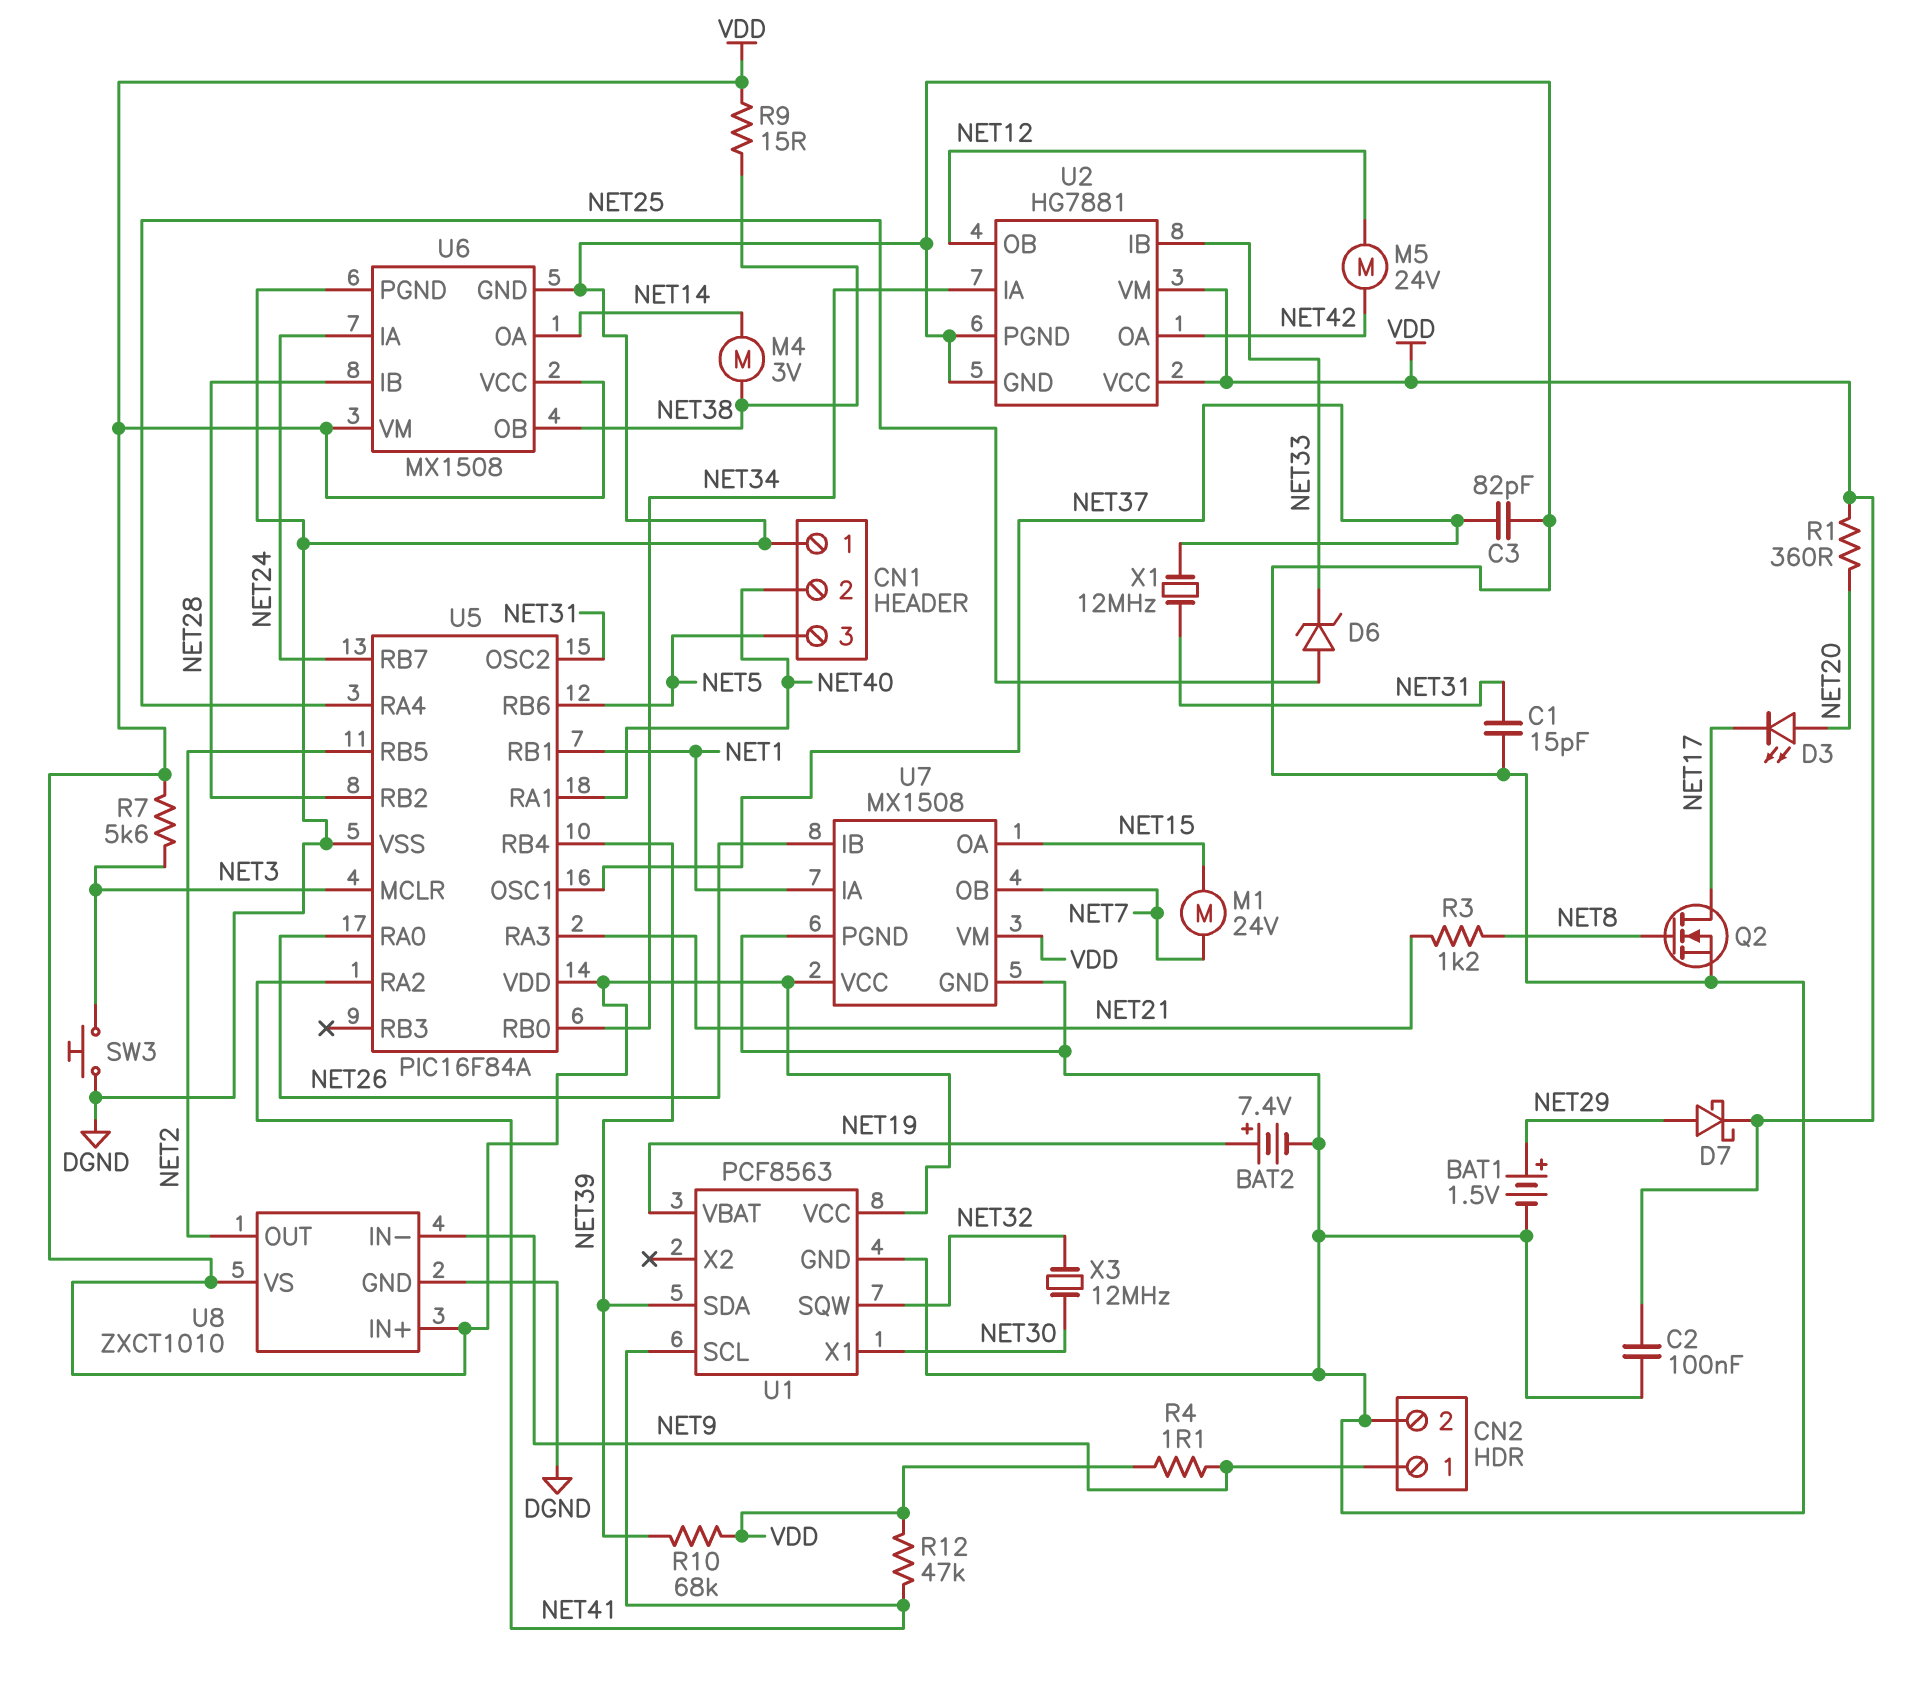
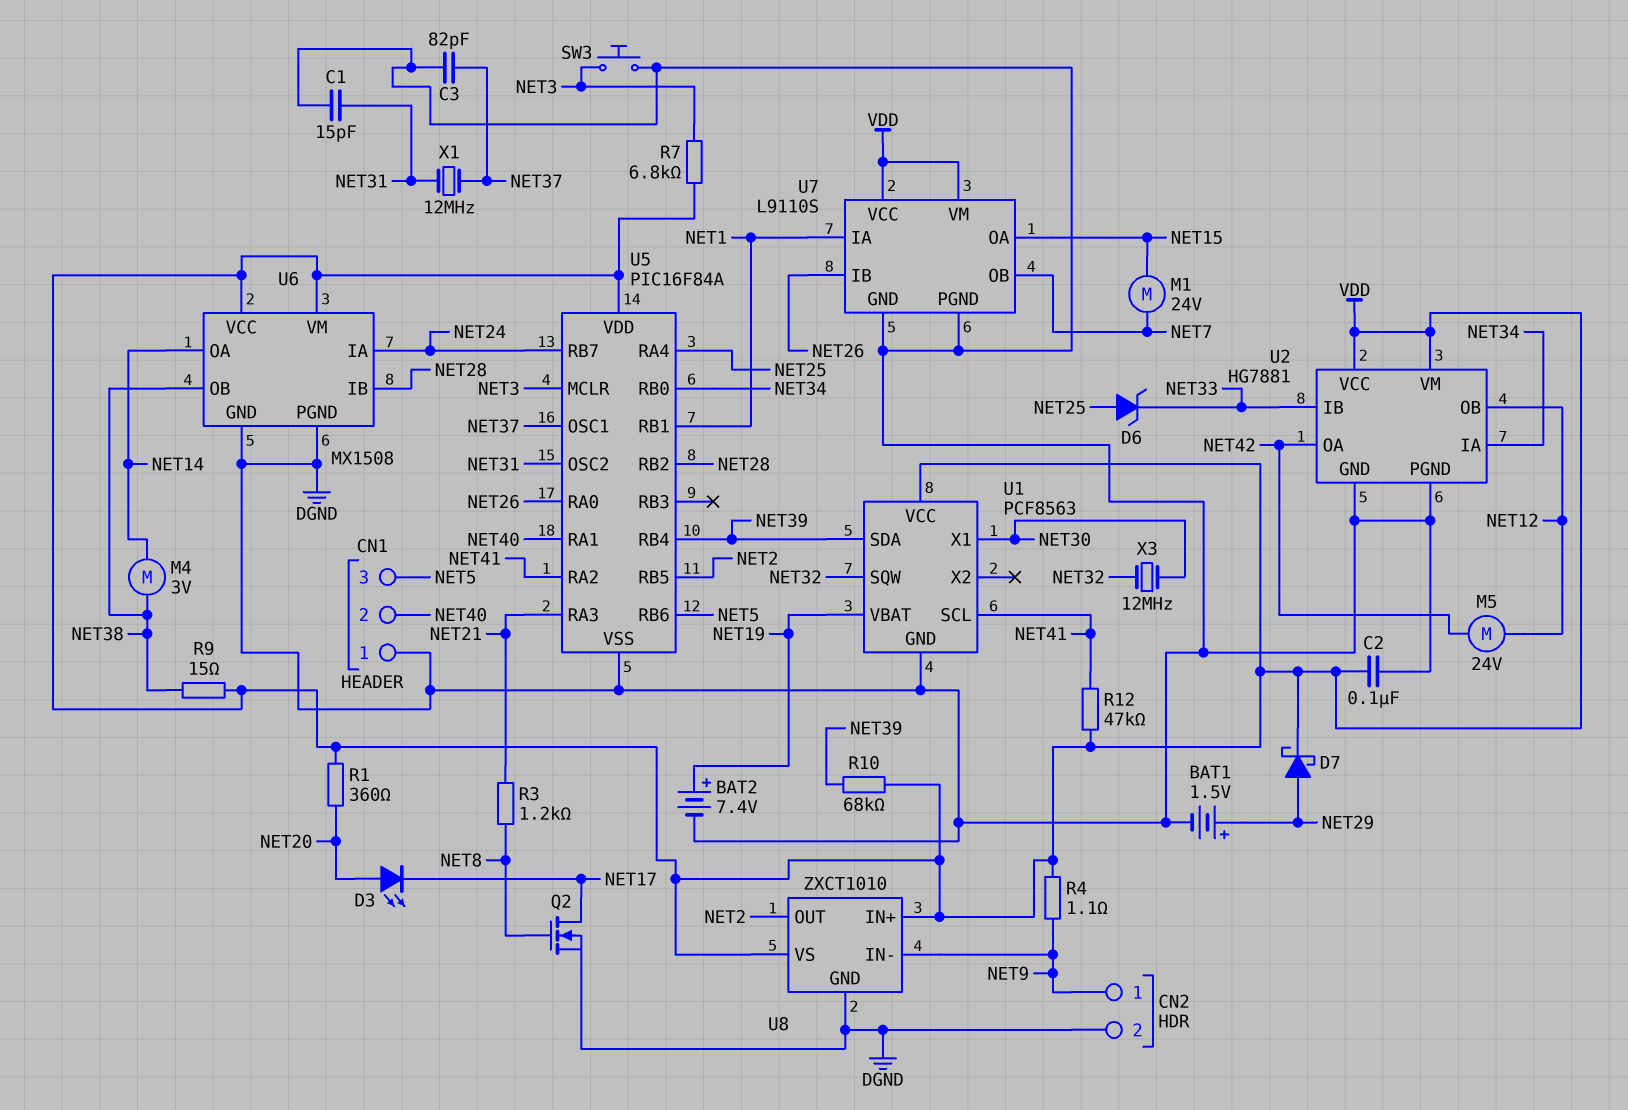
R7: 5.6k (NET3, VDD) -> 6.8k (NET3, VDD)
U7: MX1508 -> L9110S

